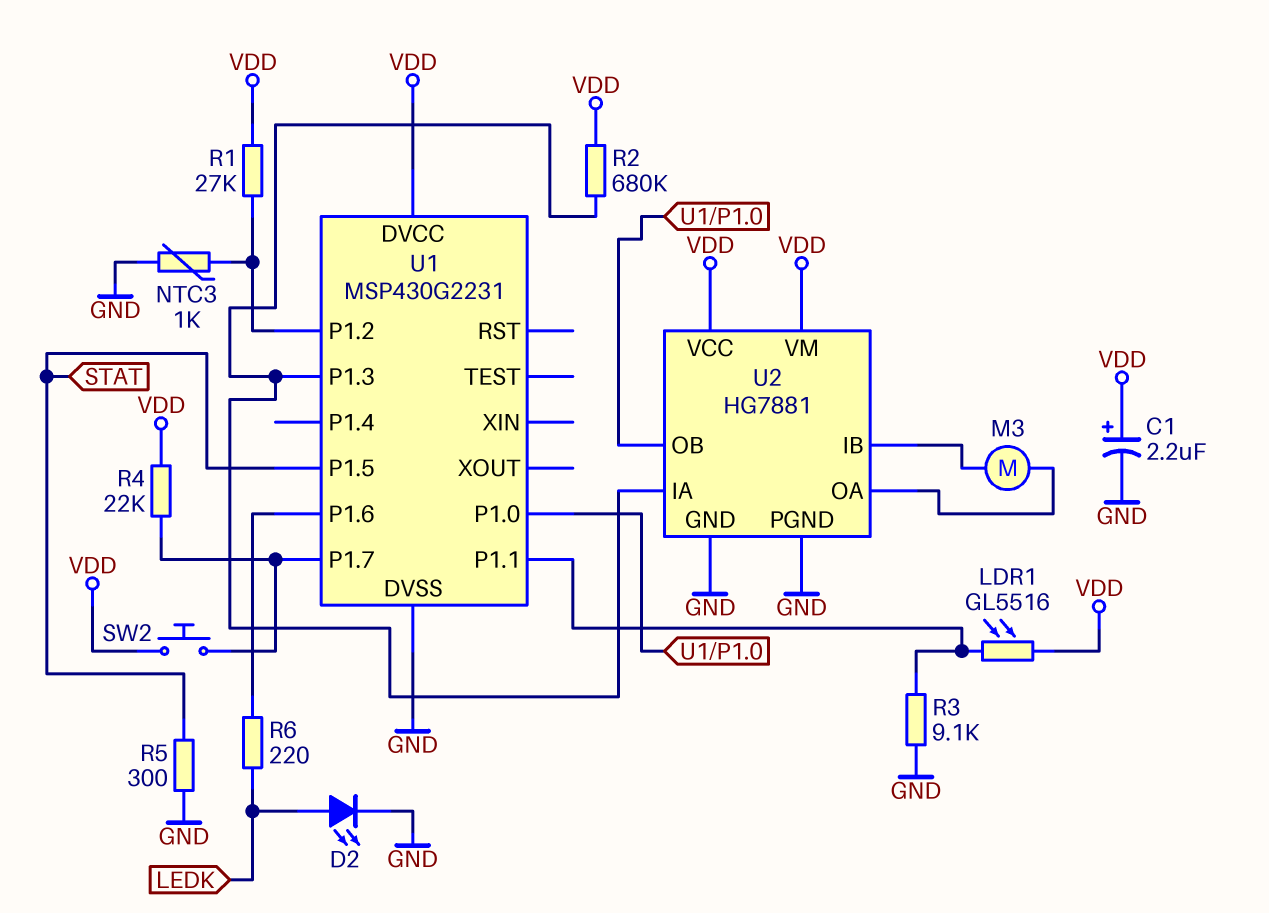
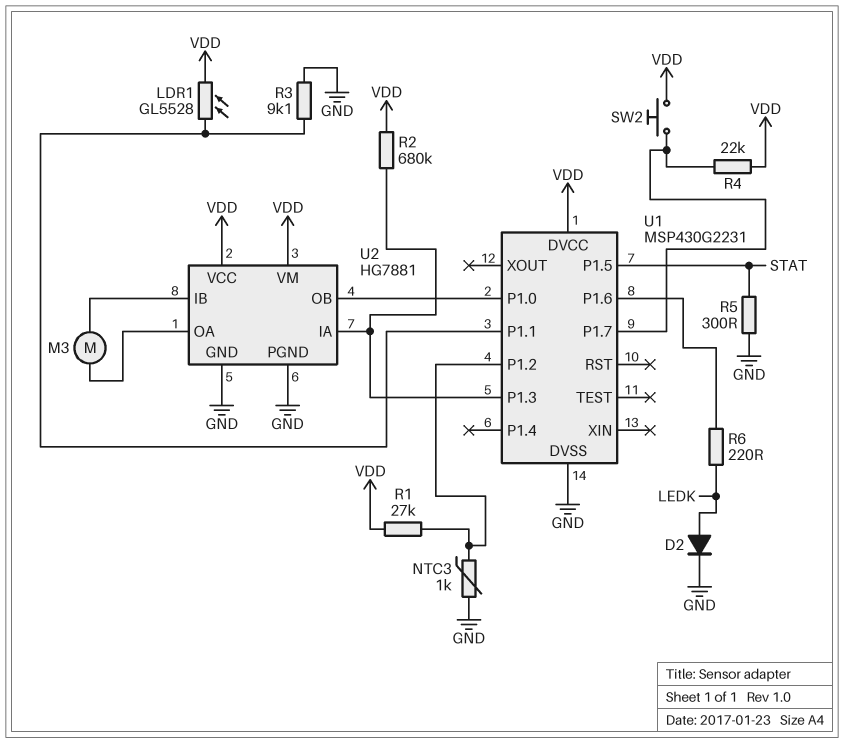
C1: 2.2uF (plus VDD, minus GND) -> none
D2: LED (A LEDK, K GND) -> diode (A LEDK, K GND)
LDR1: GL5516 (U1/P1.1, VDD) -> GL5528 (U1/P1.1, VDD)

